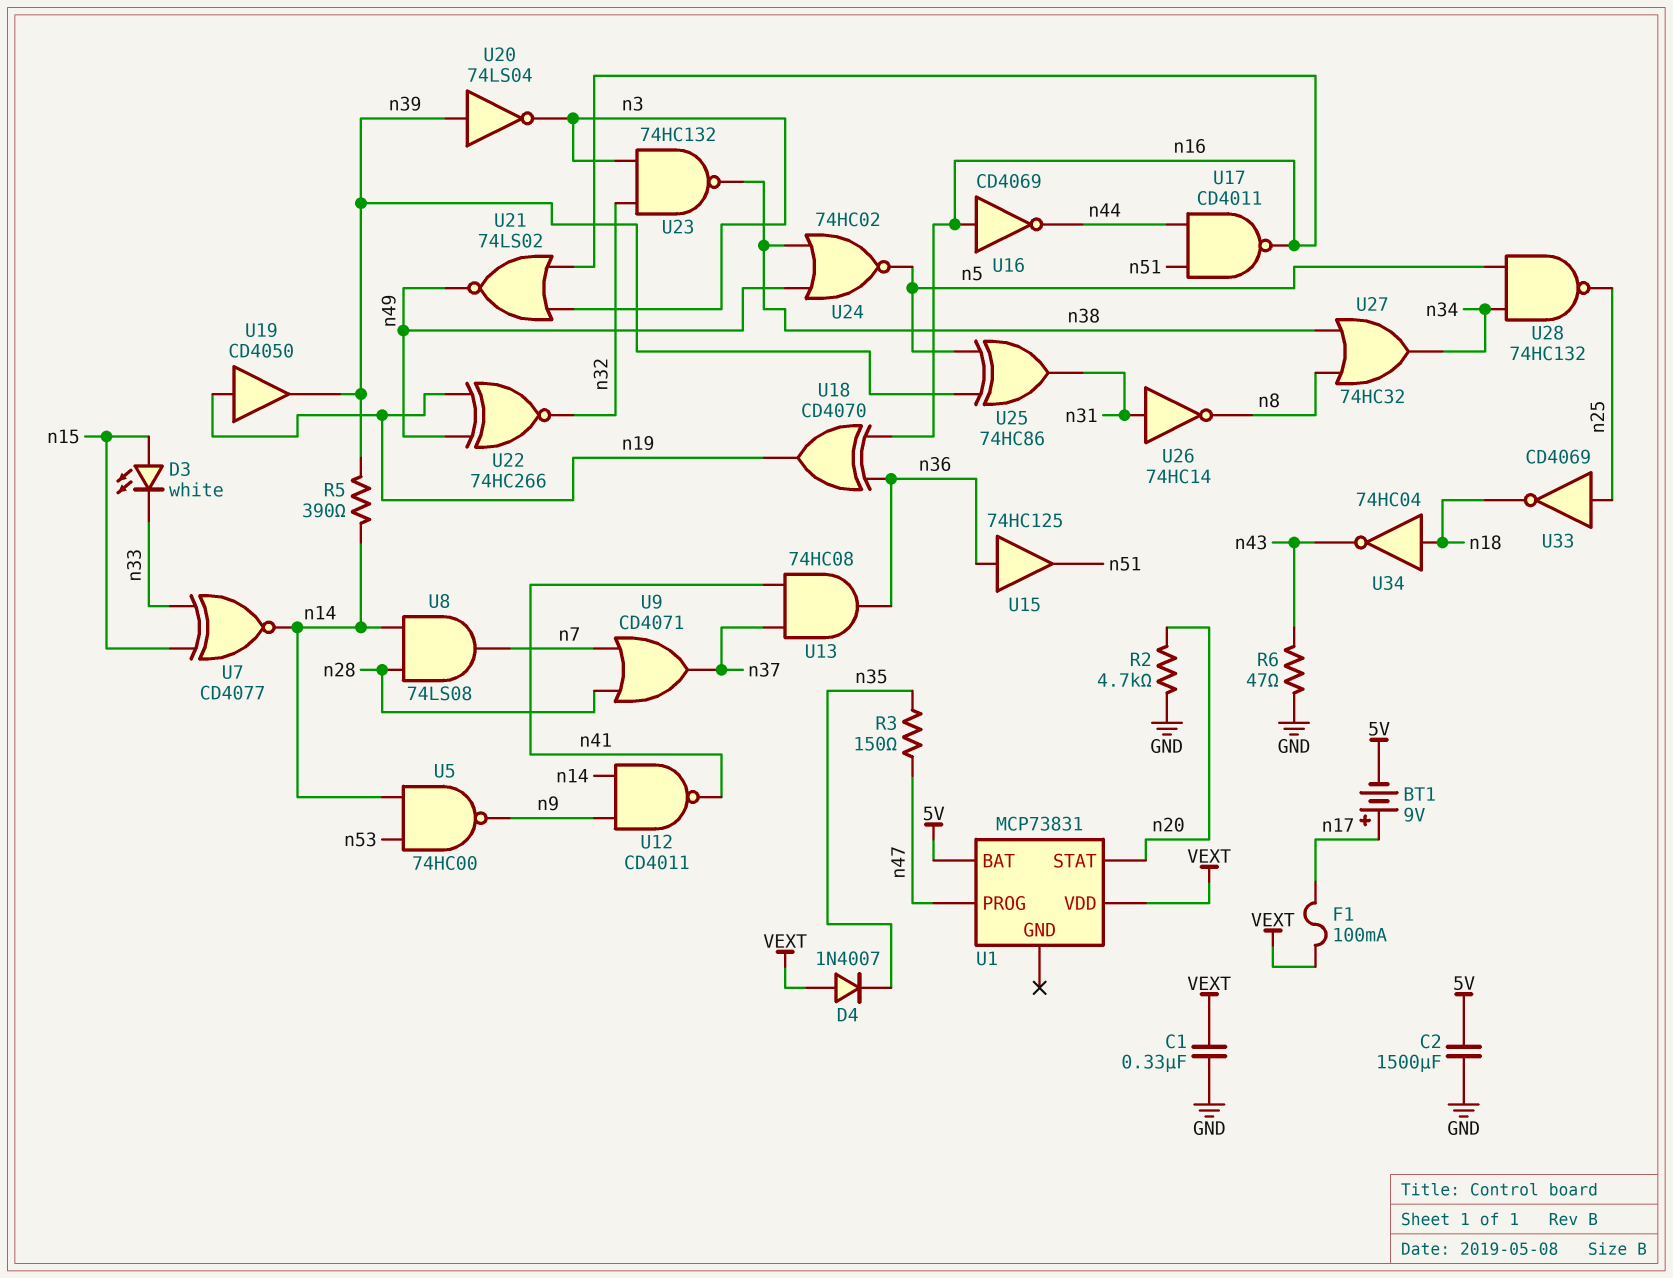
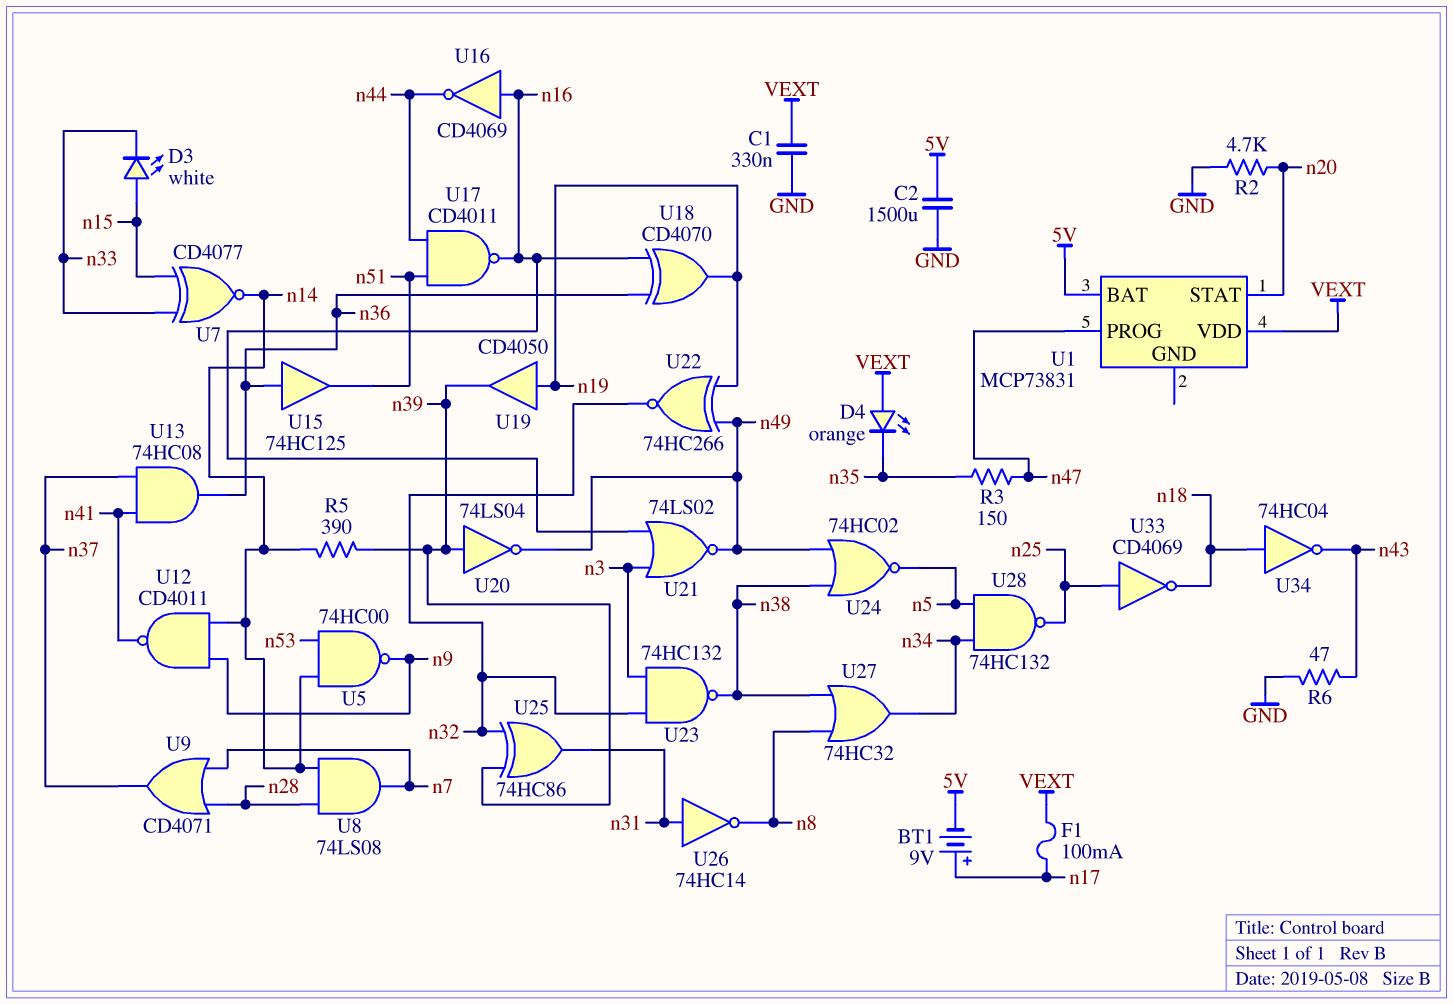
D4: diode 1N4007 (A VEXT, K n35) -> LED orange (A VEXT, K n35)
U20: NOT 74LS04 (in n39, out n3) -> NOT 74LS04 (in n39, out n49)
U25: XOR 74HC86 (in n5, in n39, out n31) -> XOR 74HC86 (in n32, in n39, out n31)

